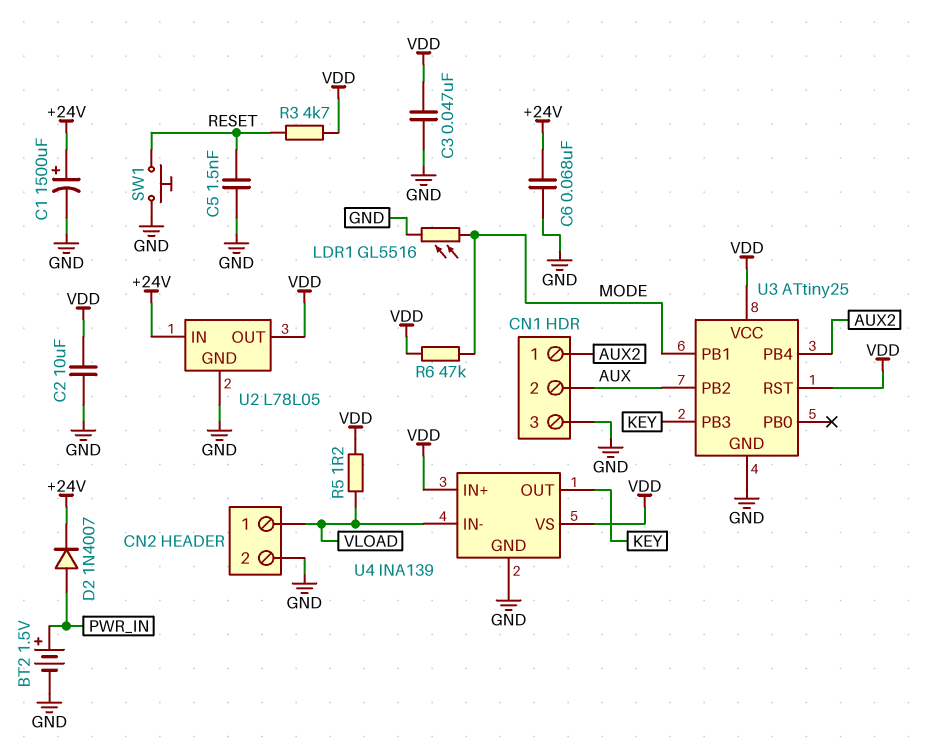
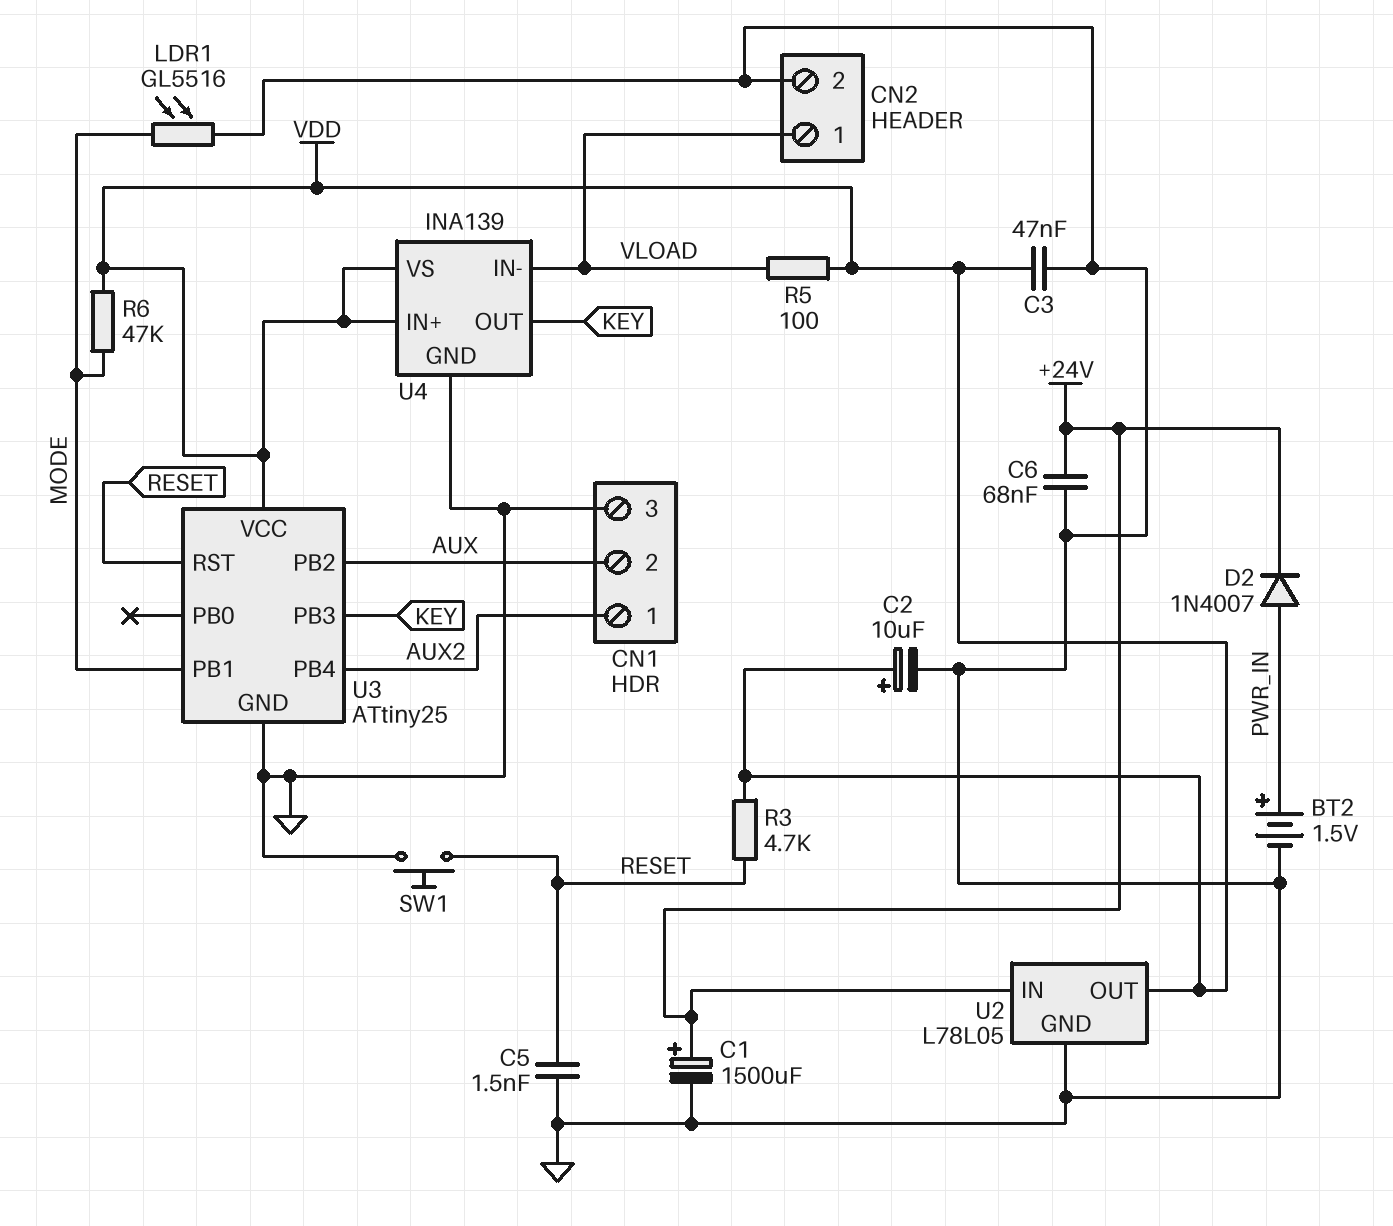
C2: 10uF (GND, VDD) -> 10uF (plus VDD, minus GND)
R5: 1.2 (VDD, VLOAD) -> 100 (VDD, VLOAD)
U3 pin RST: VDD -> RESET

